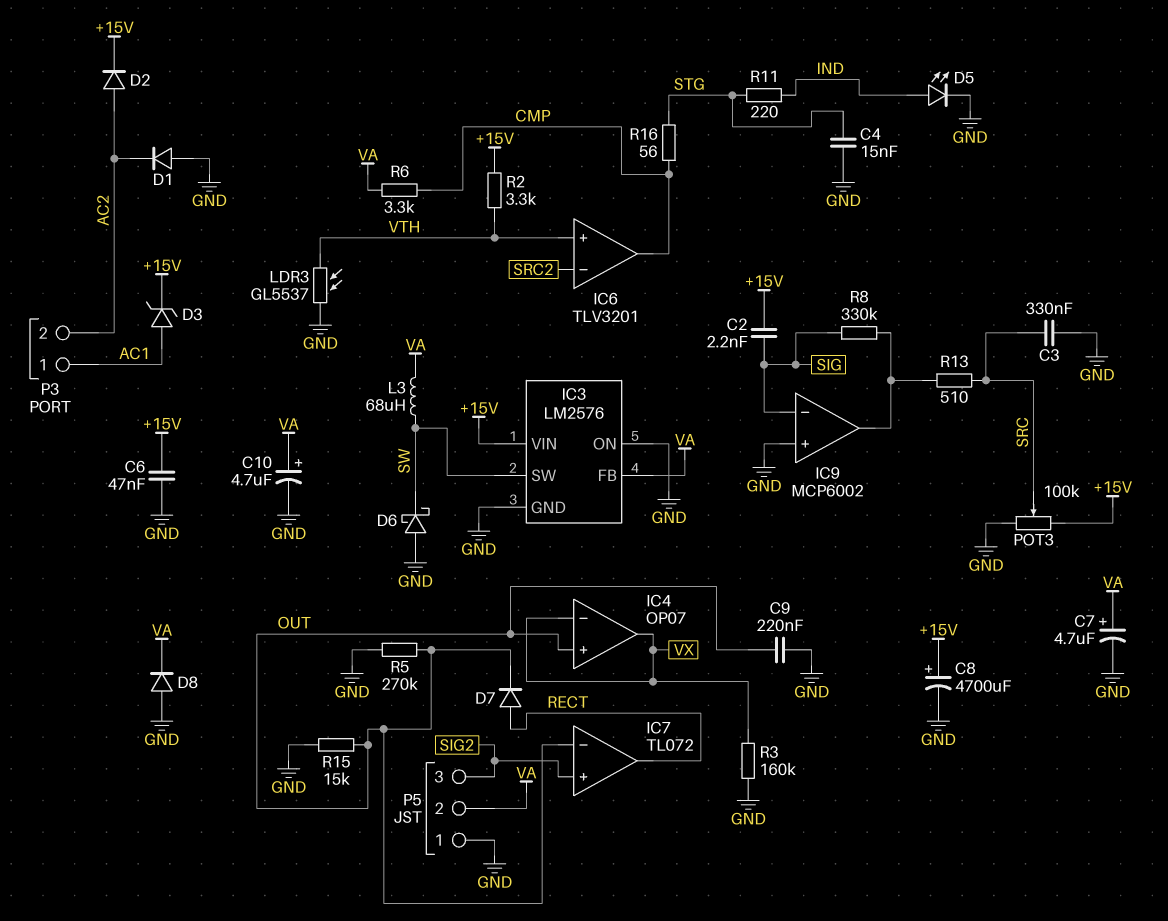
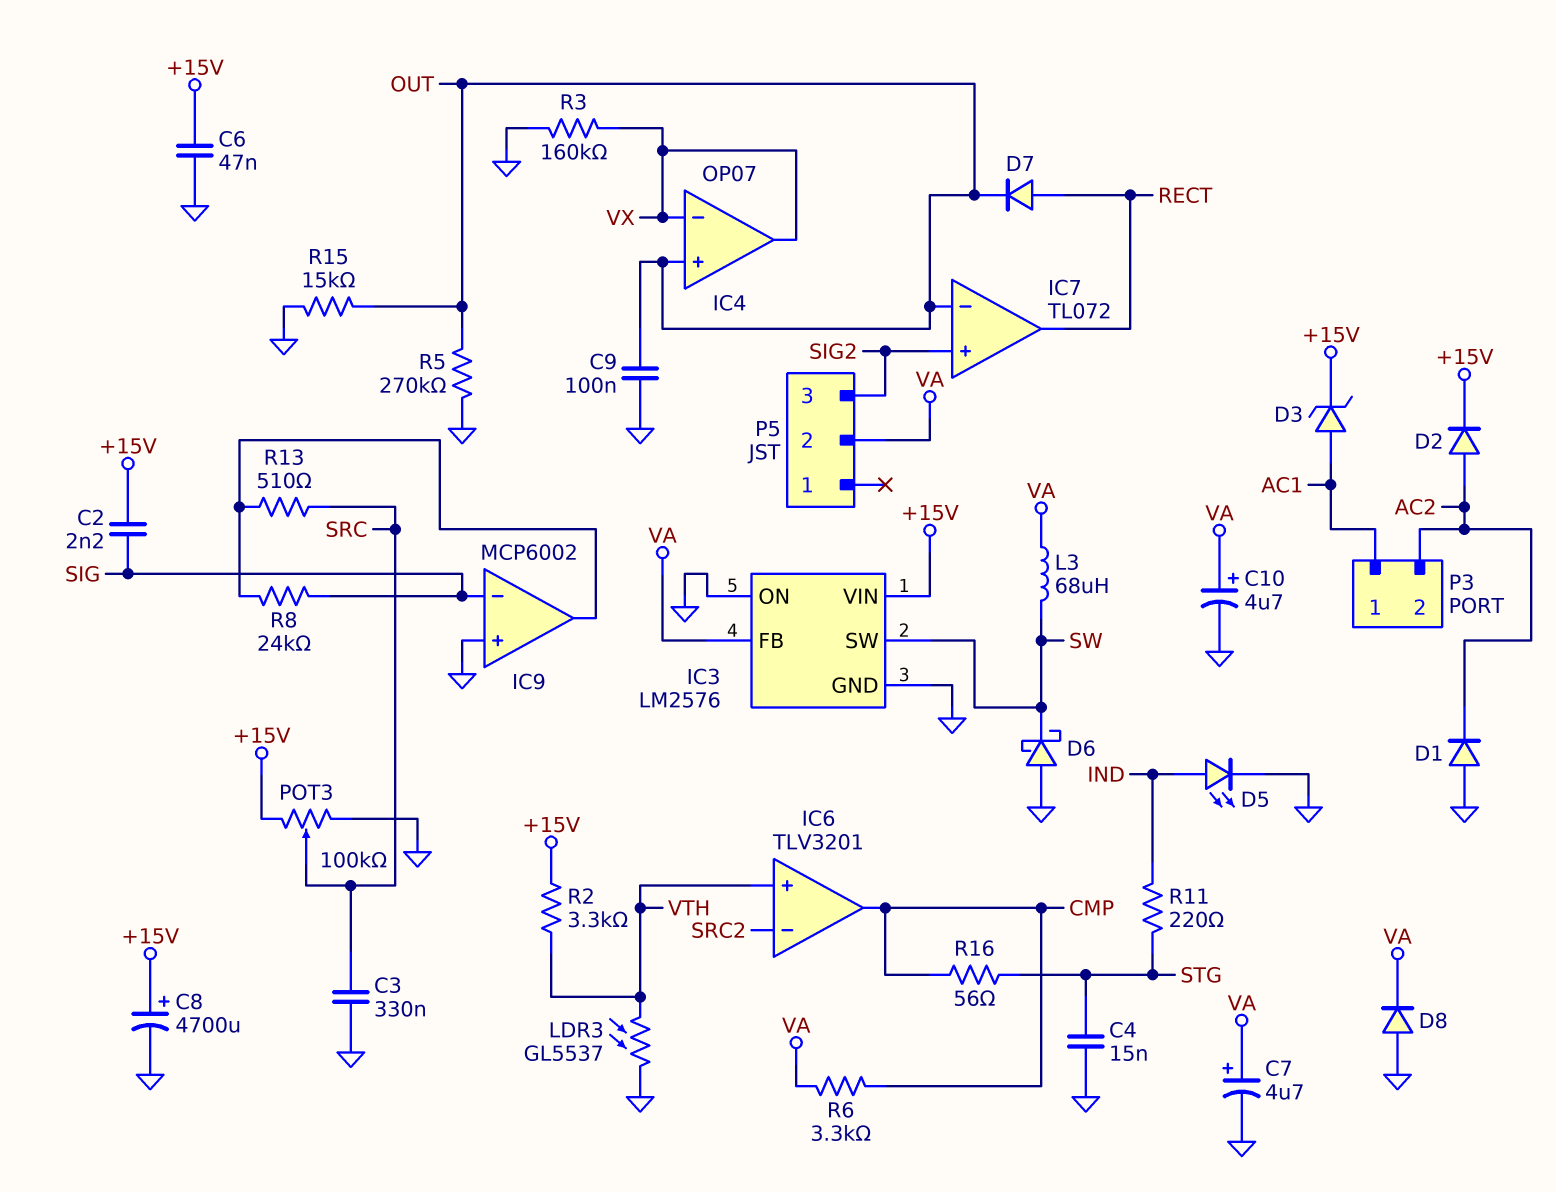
C9: 220nF (GND, OUT) -> 100nF (GND, OUT)
P5 pin 1: GND -> none
R8: 330k (IC9/out, SIG) -> 24k (IC9/out, SIG)

